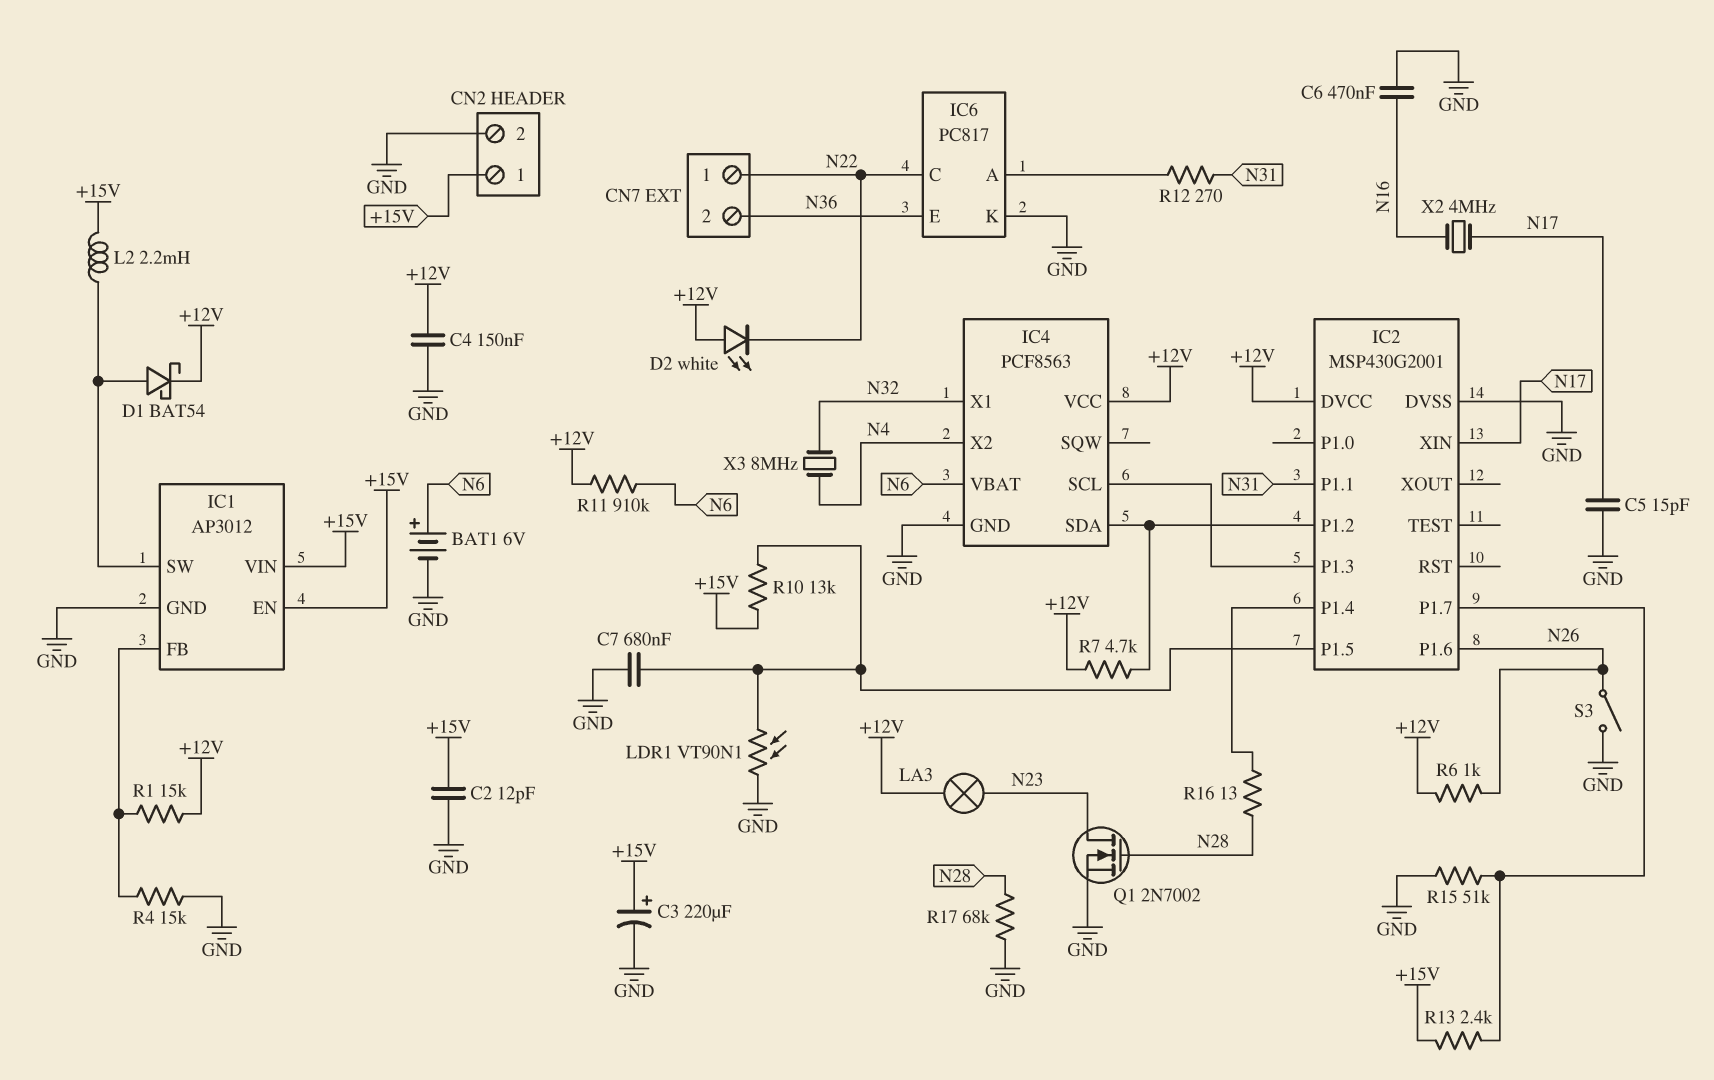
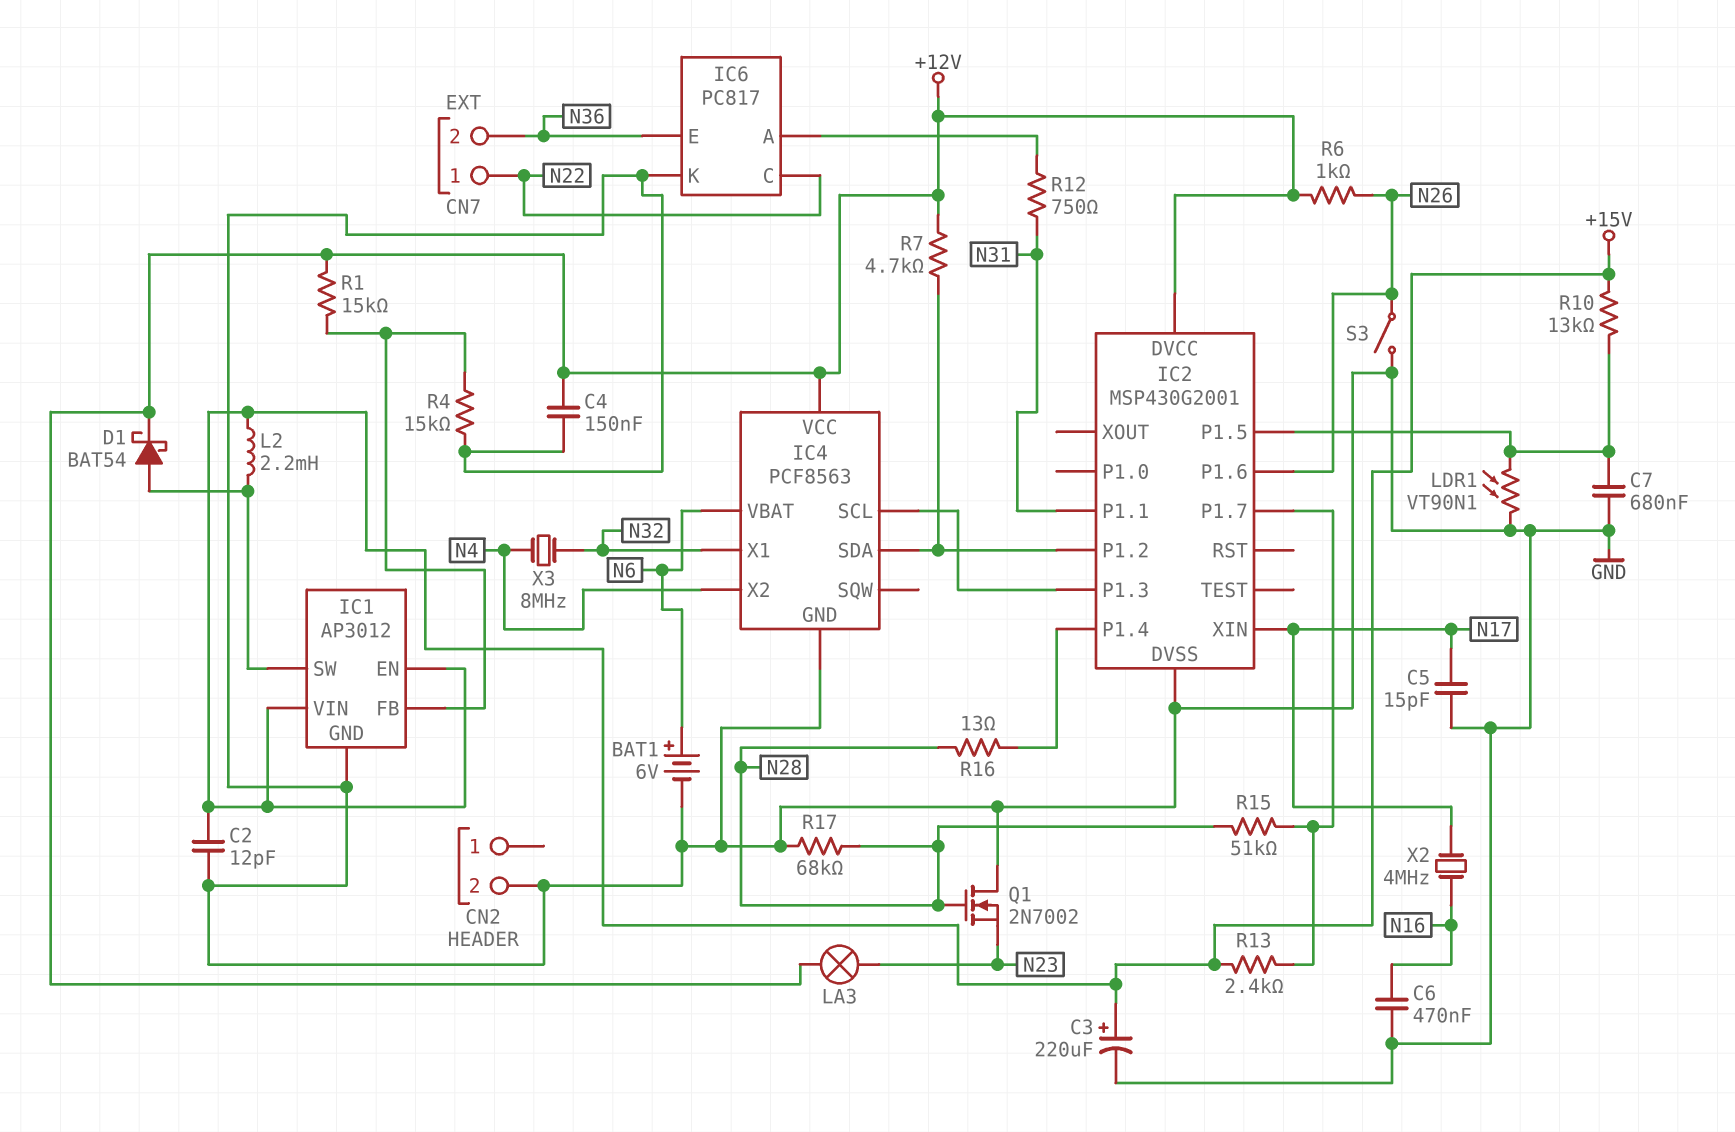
CN2 pin 1: +15V -> none
D2: LED white (A +12V, K N22) -> none
Q1: NMOS 2N7002 (G N28, D N23, S GND) -> NMOS 2N7002 (G N28, D GND, S N23)
R11: 910k (+12V, N6) -> none
R12: 270 (IC6/A, N31) -> 750 (IC6/A, N31)
R15: 51k (GND, IC2/P1.7) -> 51k (IC2/P1.7, N28)

